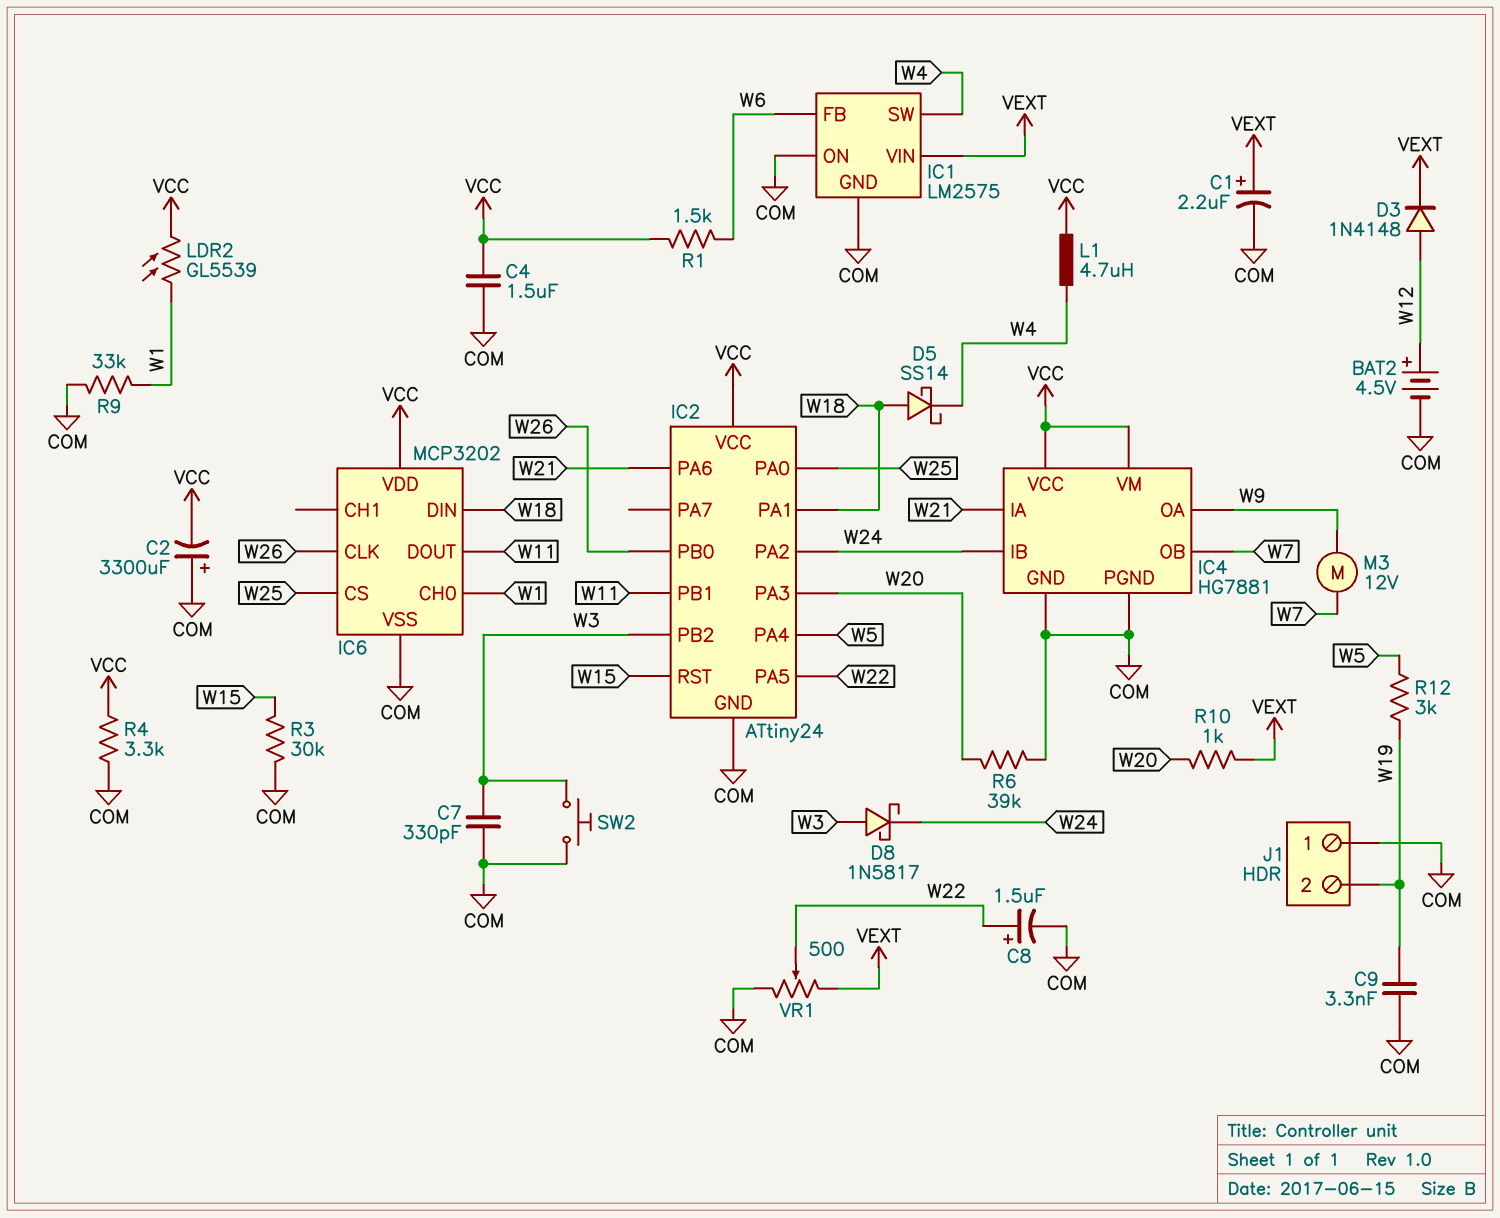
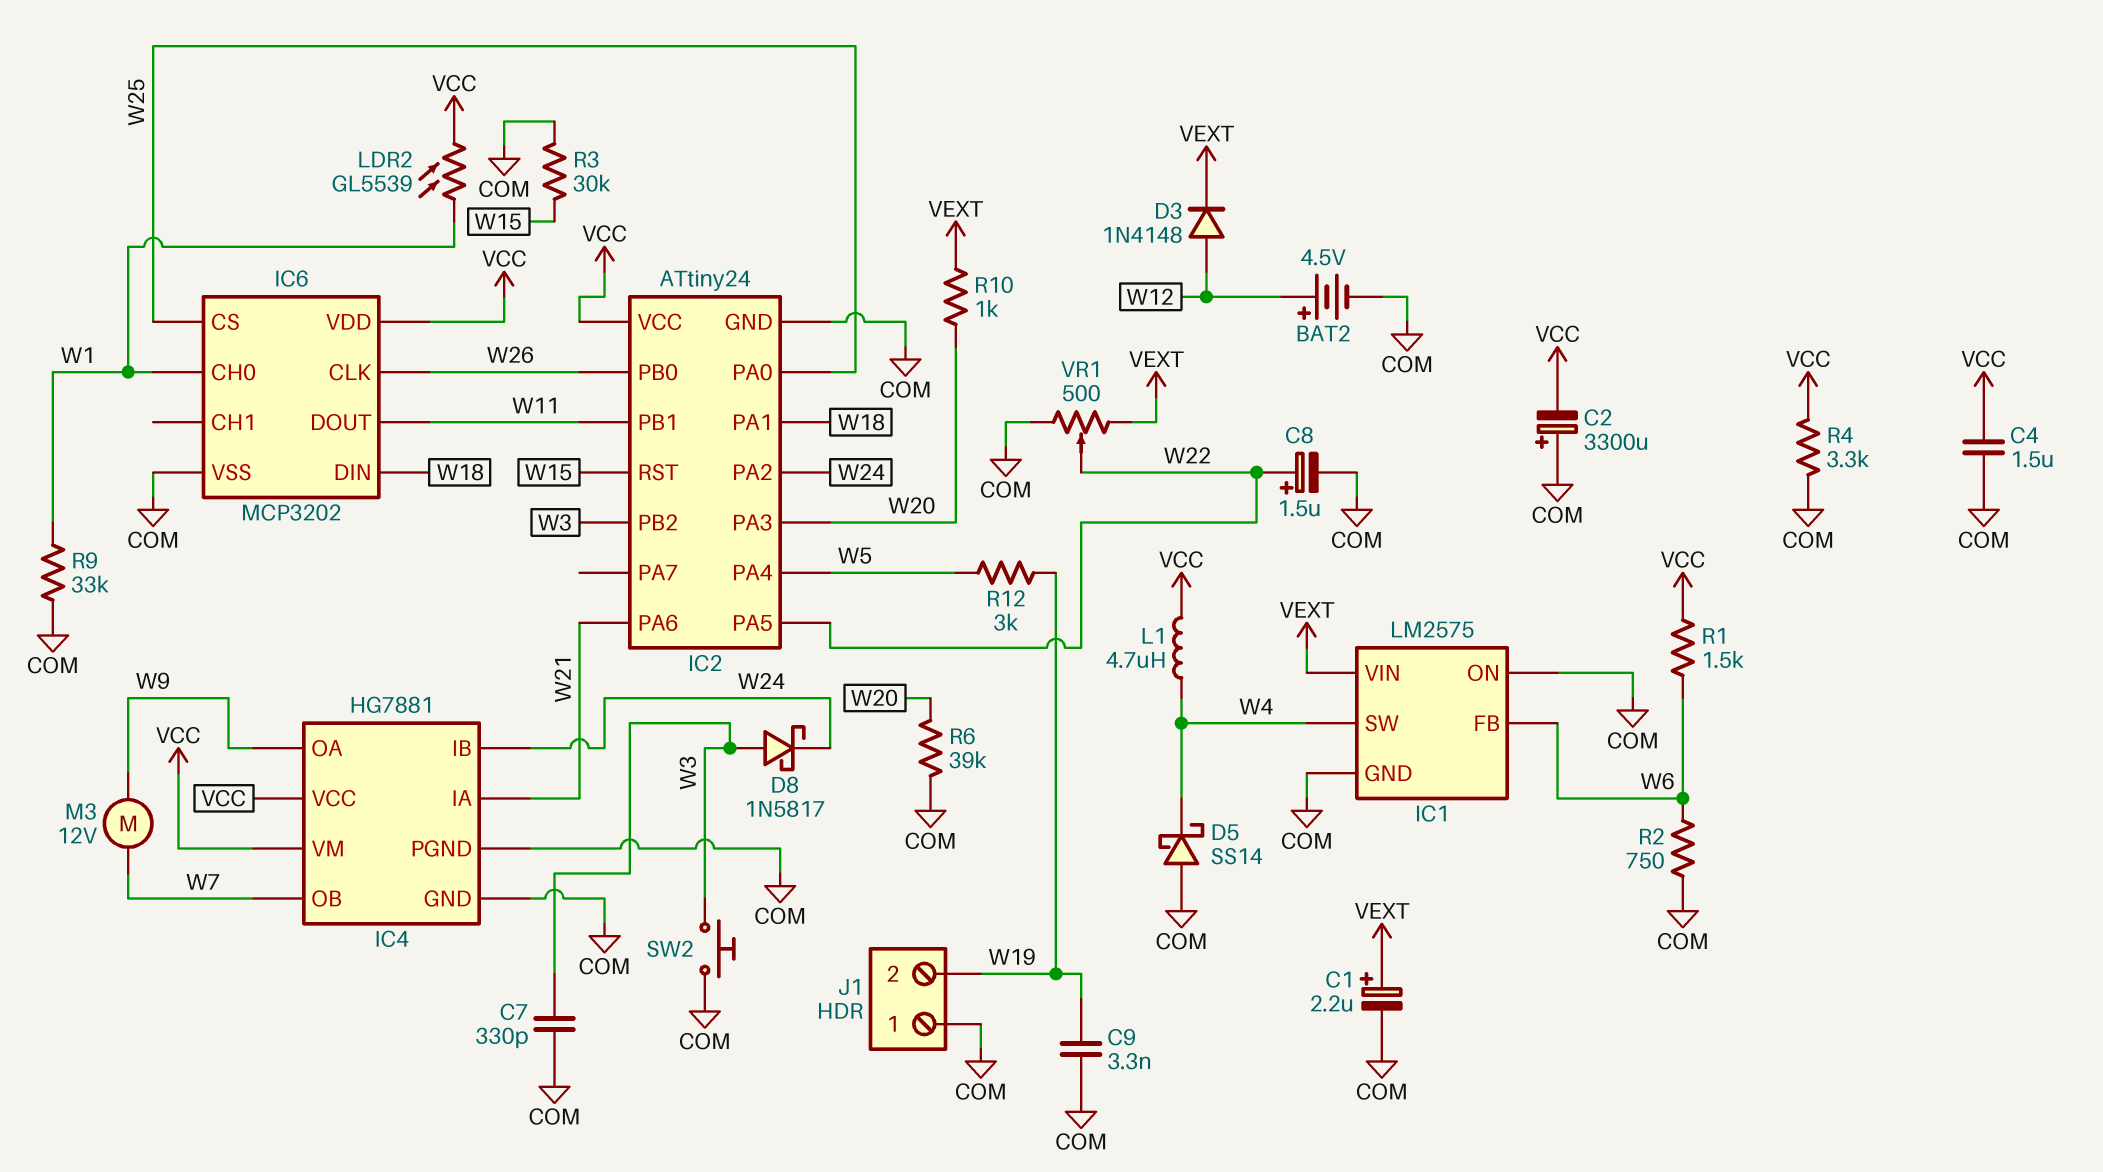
D5: schottky SS14 (A W18, K W4) -> schottky SS14 (A COM, K W4)
R2: none -> 750 (COM, W6)

